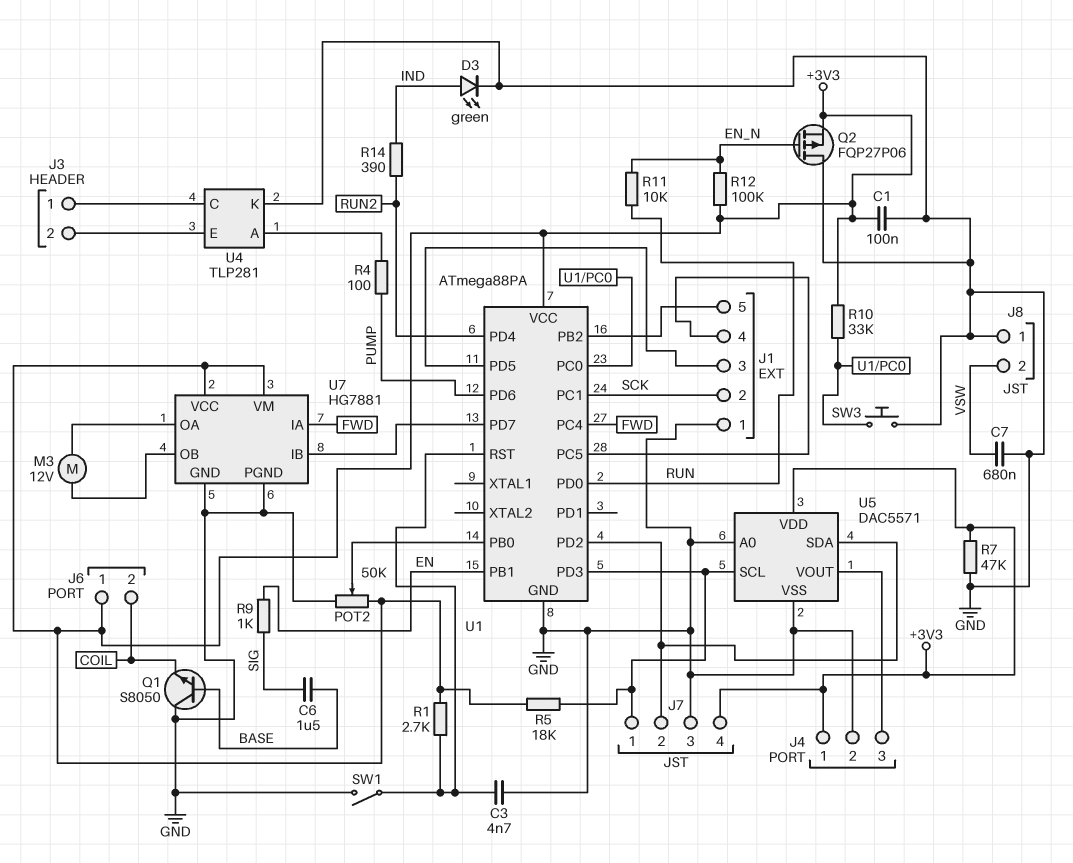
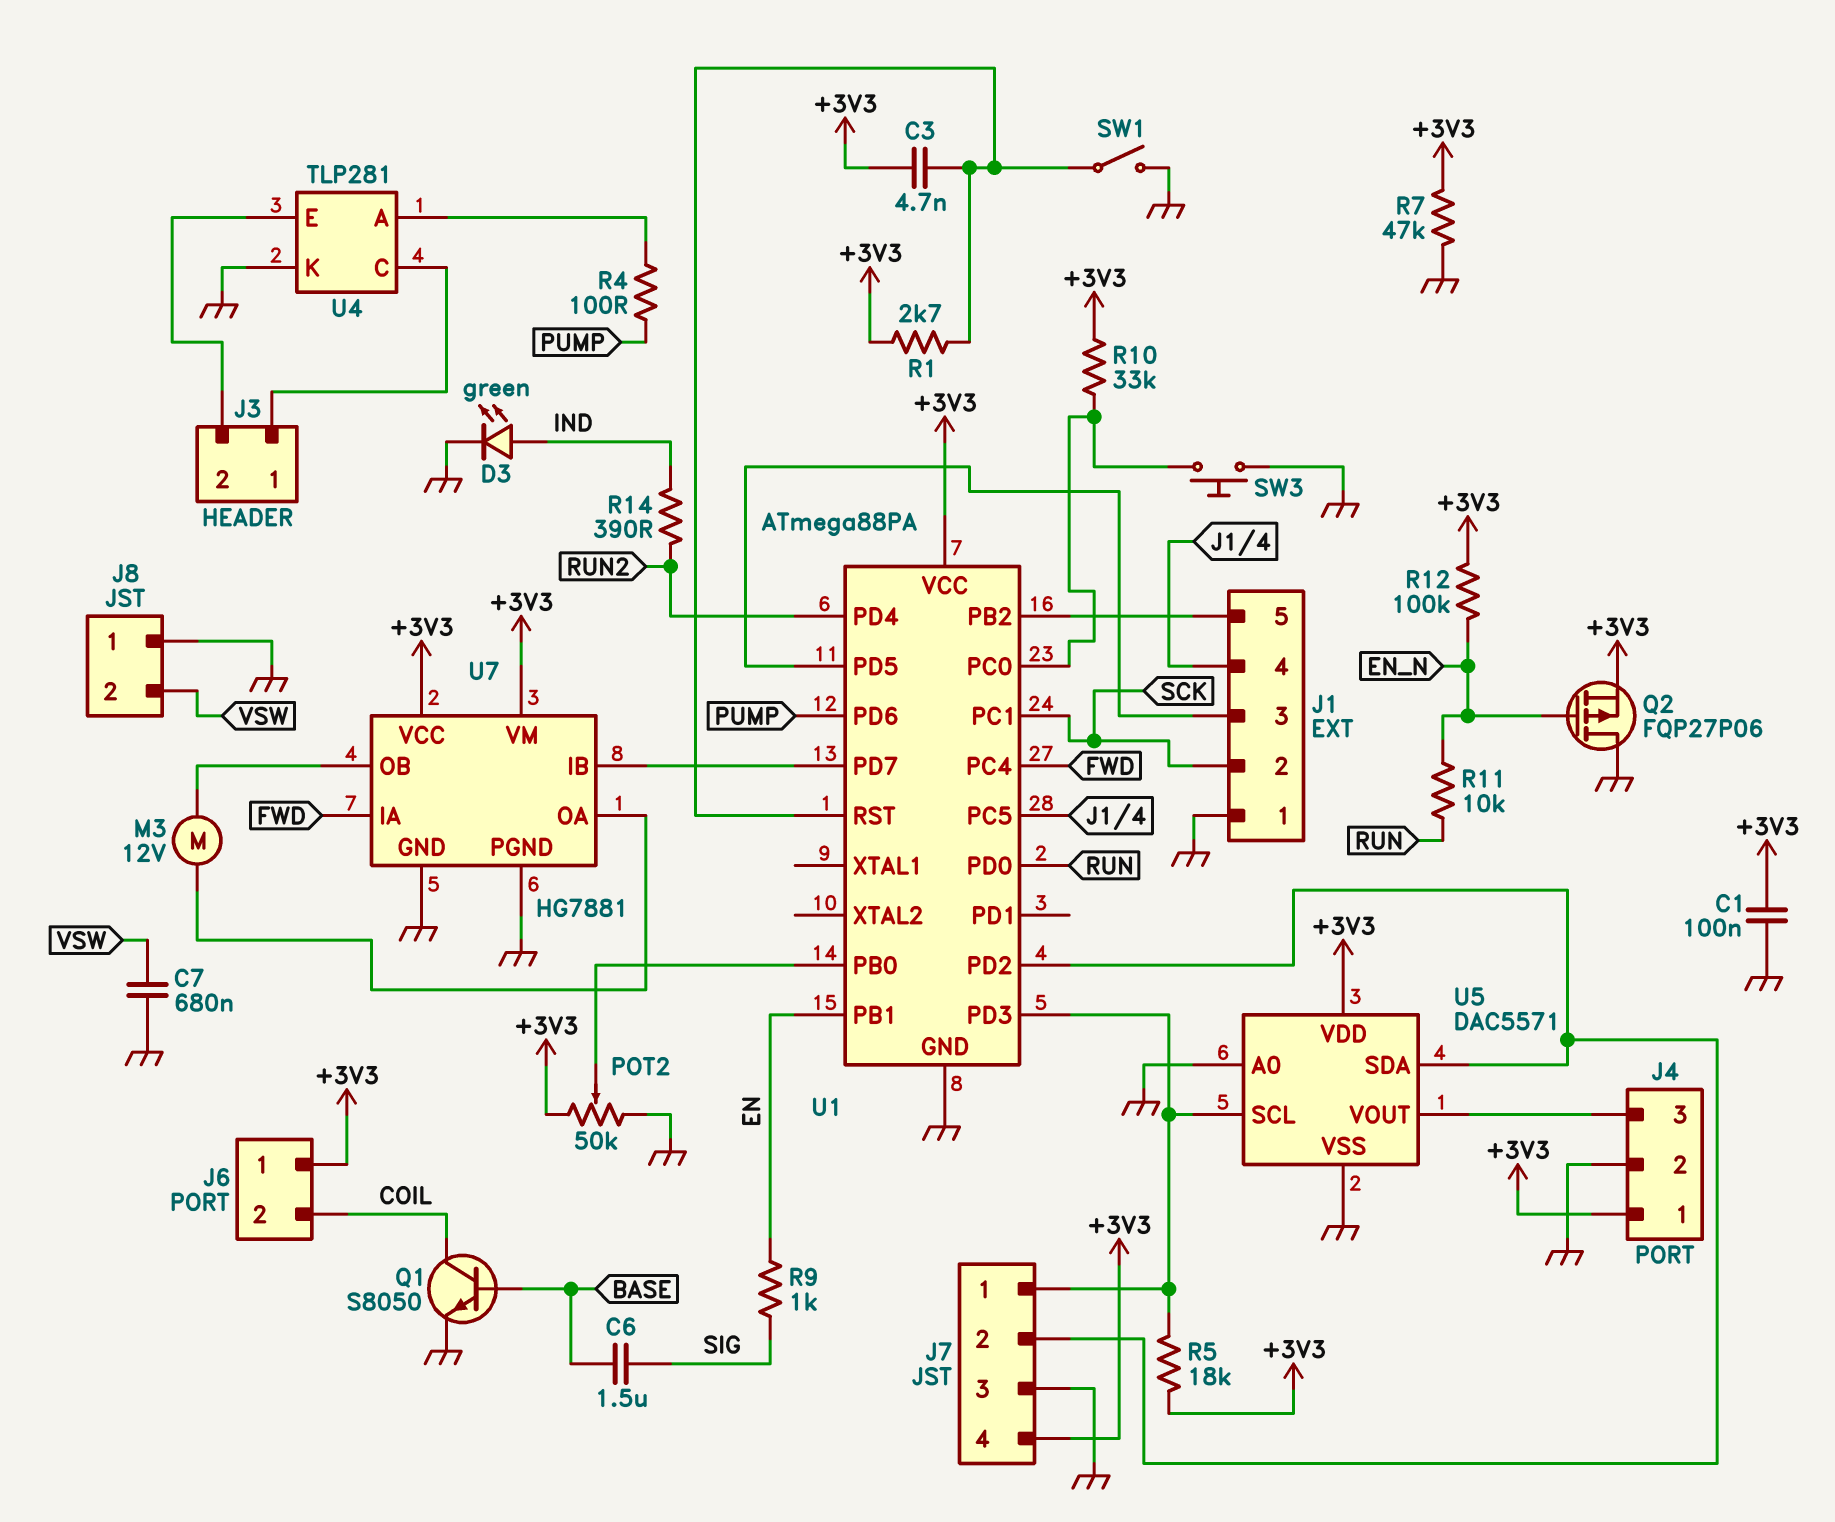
C3: 4.7nF (GND, U1/RST) -> 4.7nF (+3V3, U1/RST)
Q1: NPN S8050 (B BASE, C GND, E COIL) -> NPN S8050 (B BASE, C COIL, E GND)

